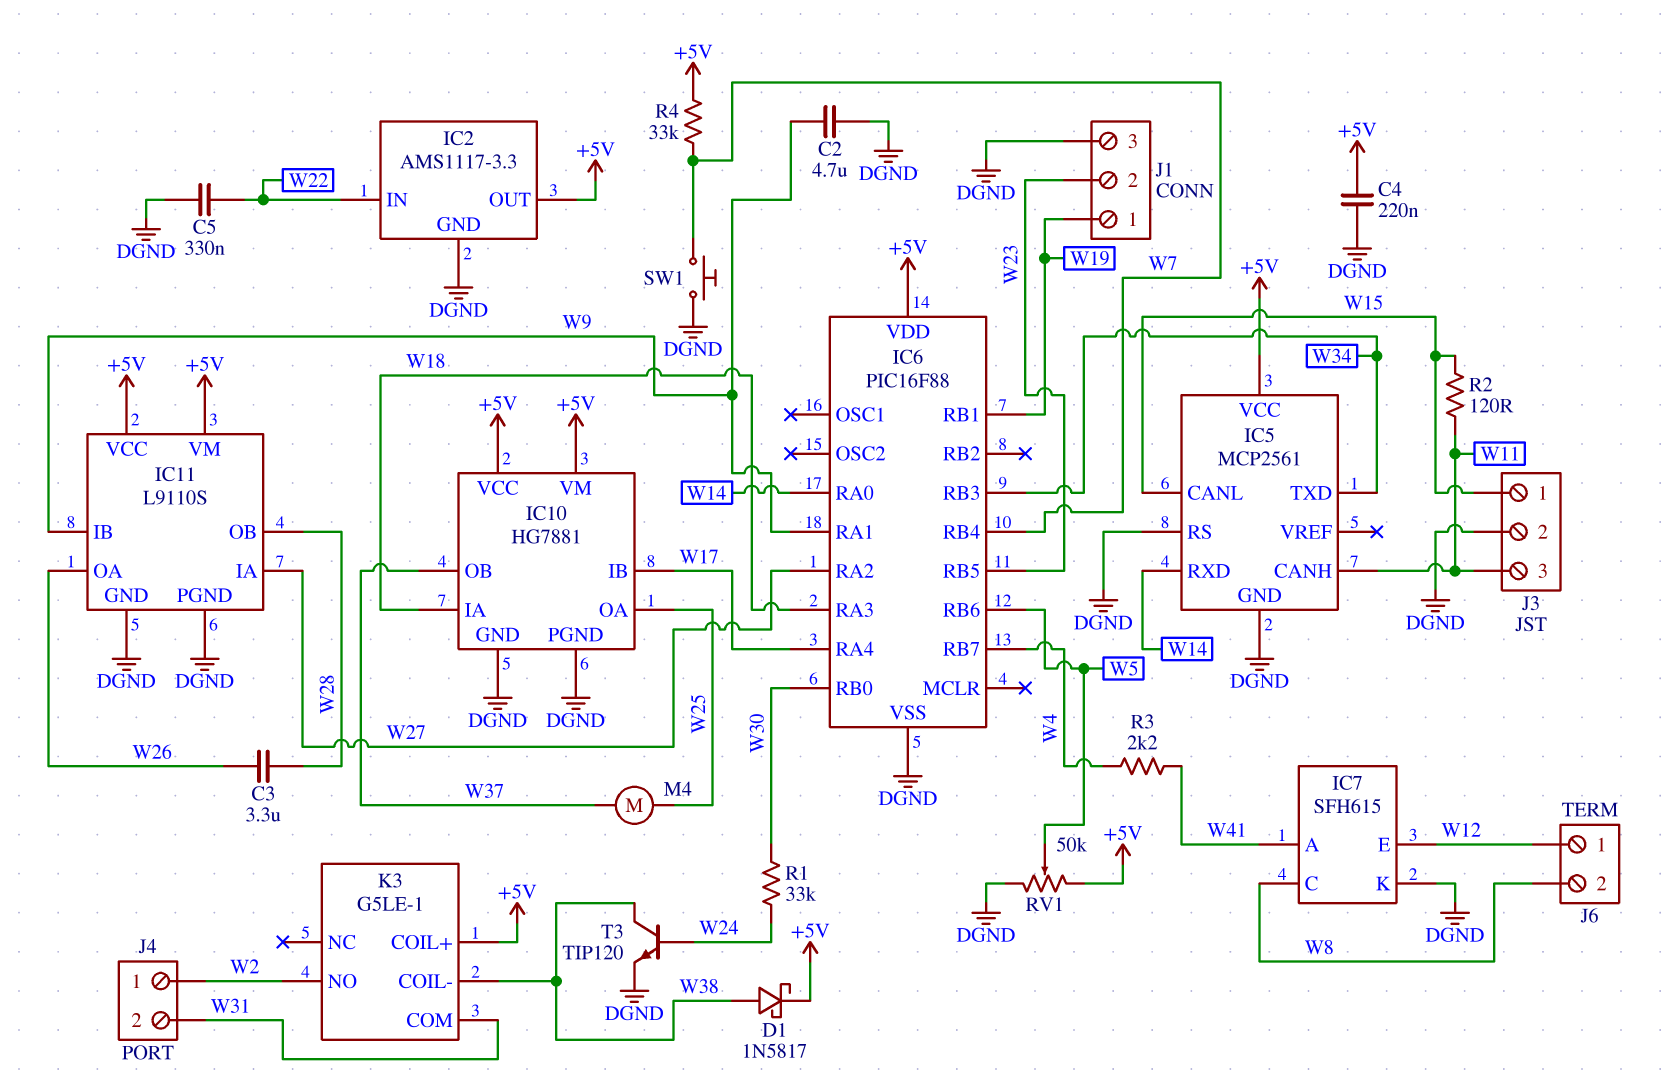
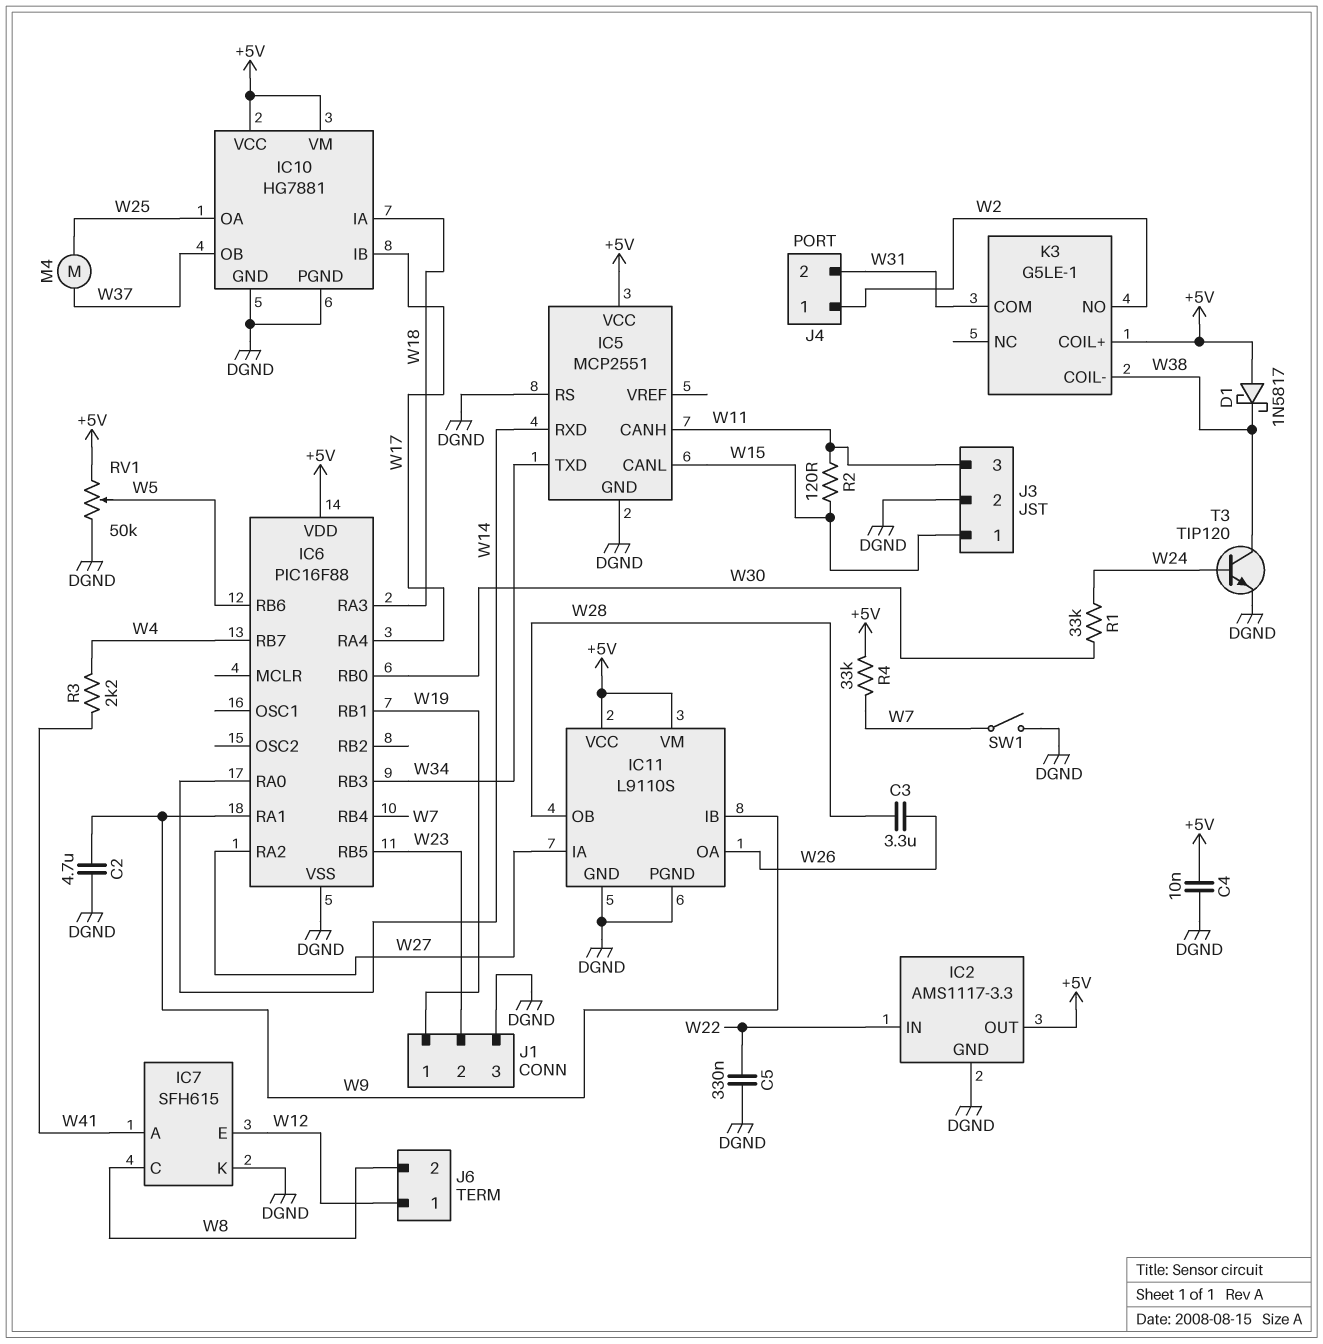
C4: 220nF (+5V, DGND) -> 10nF (+5V, DGND)
D1: schottky 1N5817 (A W38, K +5V) -> schottky 1N5817 (A +5V, K W38)
IC5: MCP2561 -> MCP2551
SW1: button (DGND, W7) -> switch (DGND, W7)

